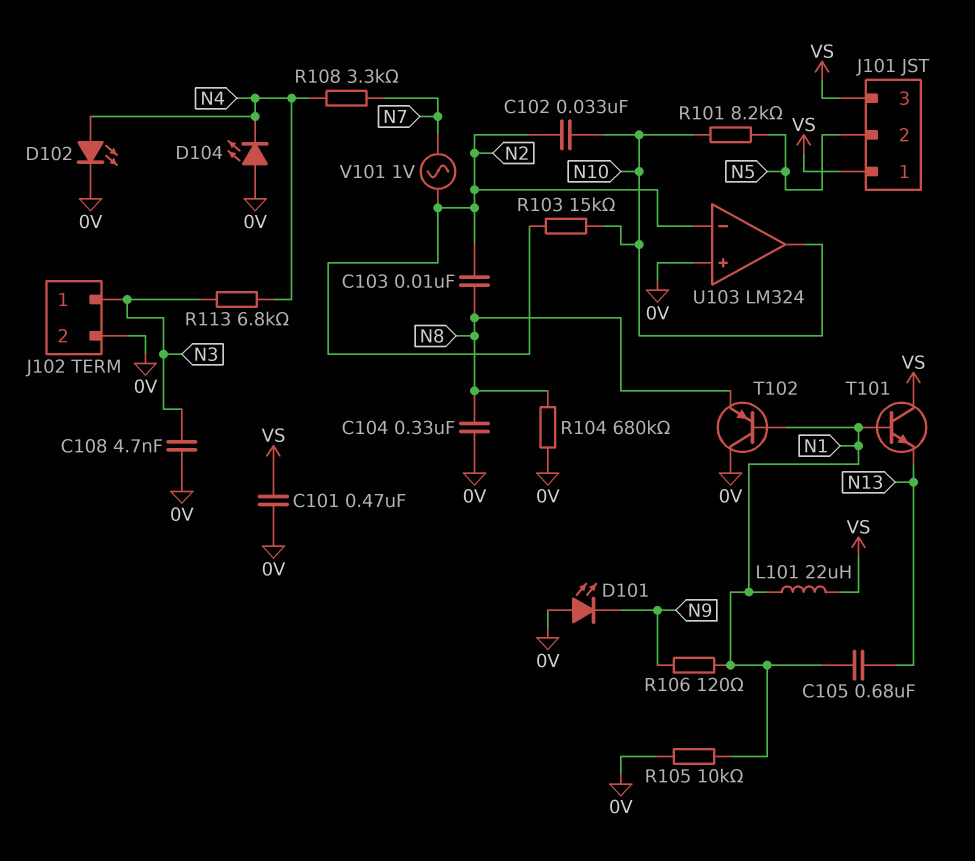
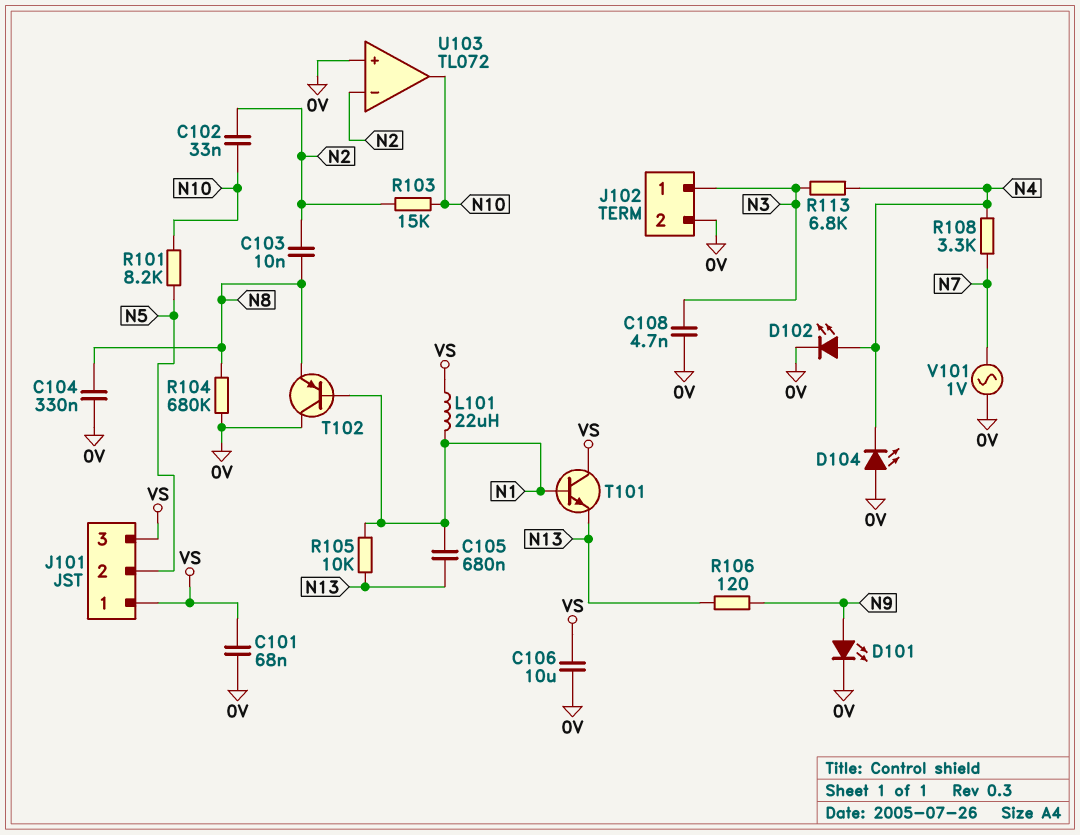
C101: 470nF (0V, VS) -> 68nF (0V, VS)
C106: none -> 10uF (0V, VS)
D101: LED (A 0V, K N9) -> LED (A N9, K 0V)
R105: 10k (0V, N1) -> 10k (N1, N13)
R106: 120 (N1, N9) -> 120 (N9, N13)
U103: LM324 -> TL072
V101: AC 1V (N2, N7) -> AC 1V (0V, N7)

